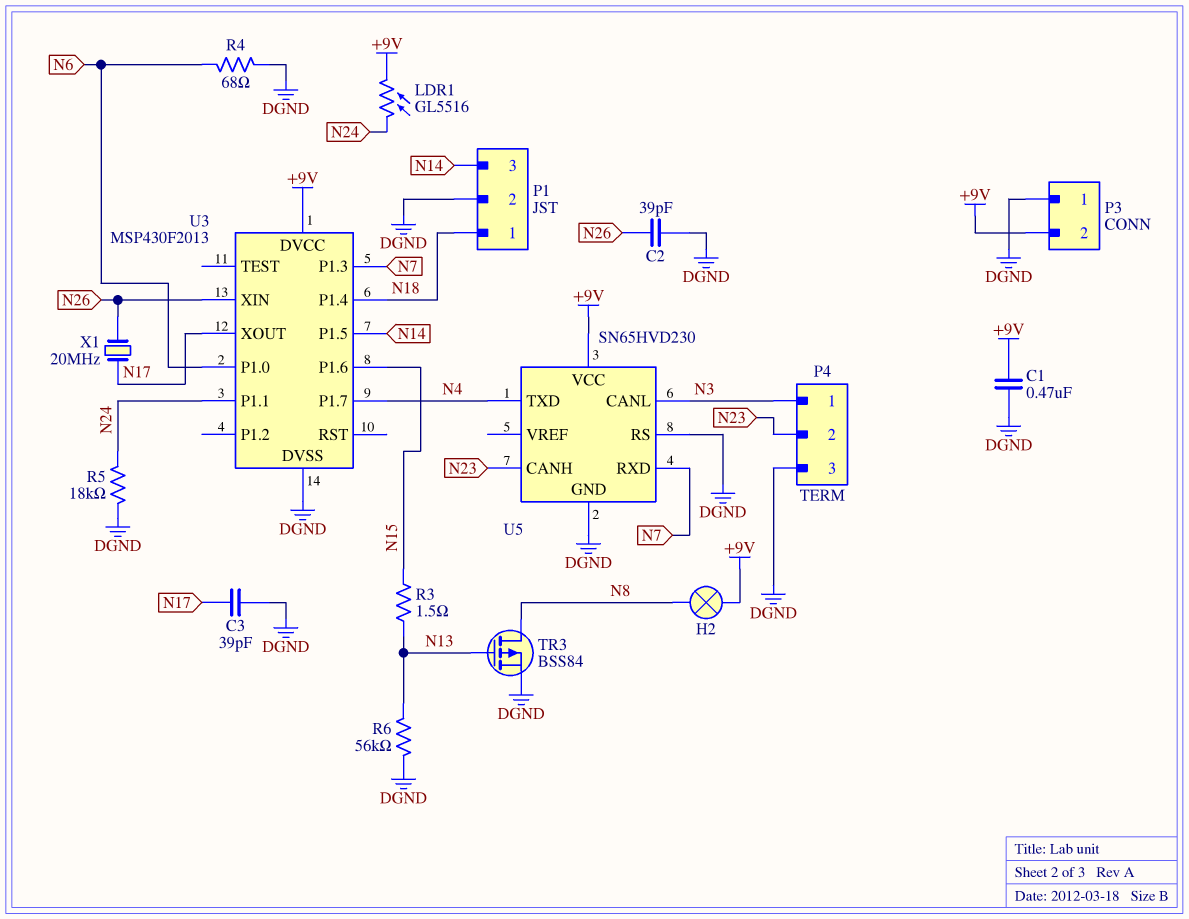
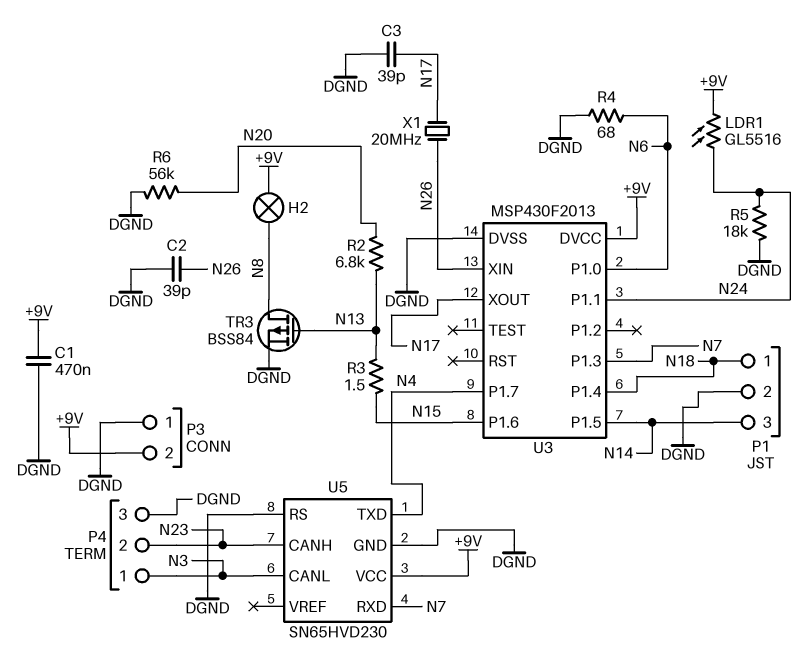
R2: none -> 6.8k (N13, N20)
R6: 56k (DGND, N13) -> 56k (DGND, N20)

